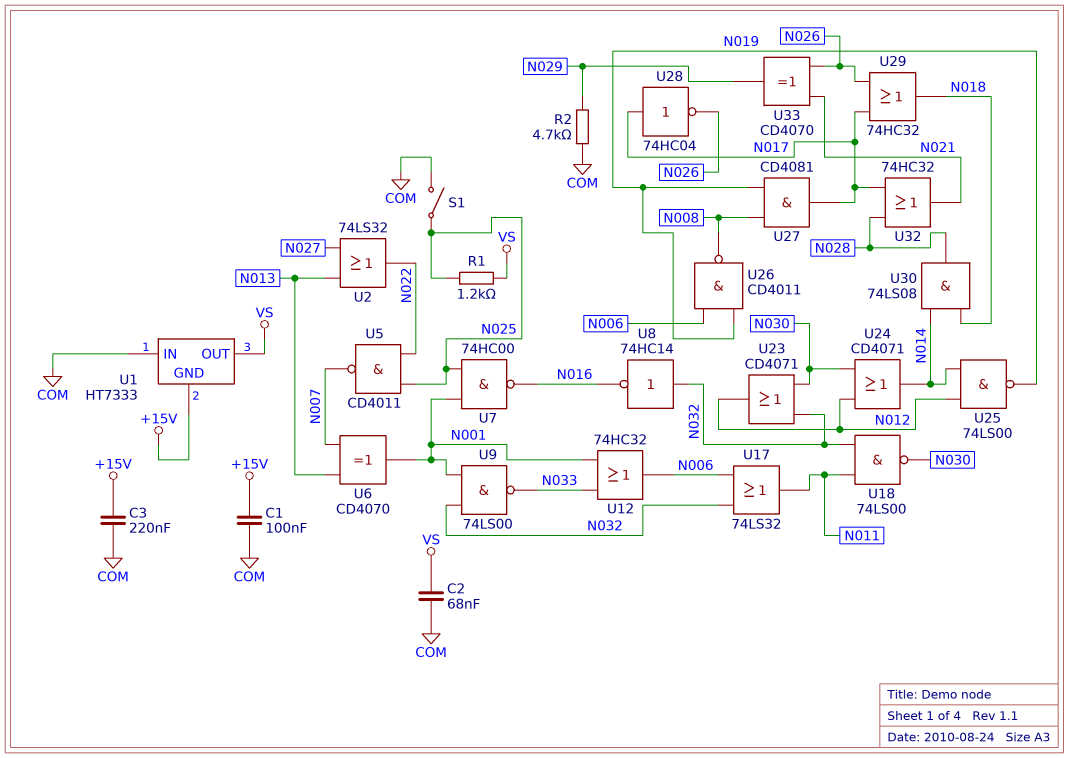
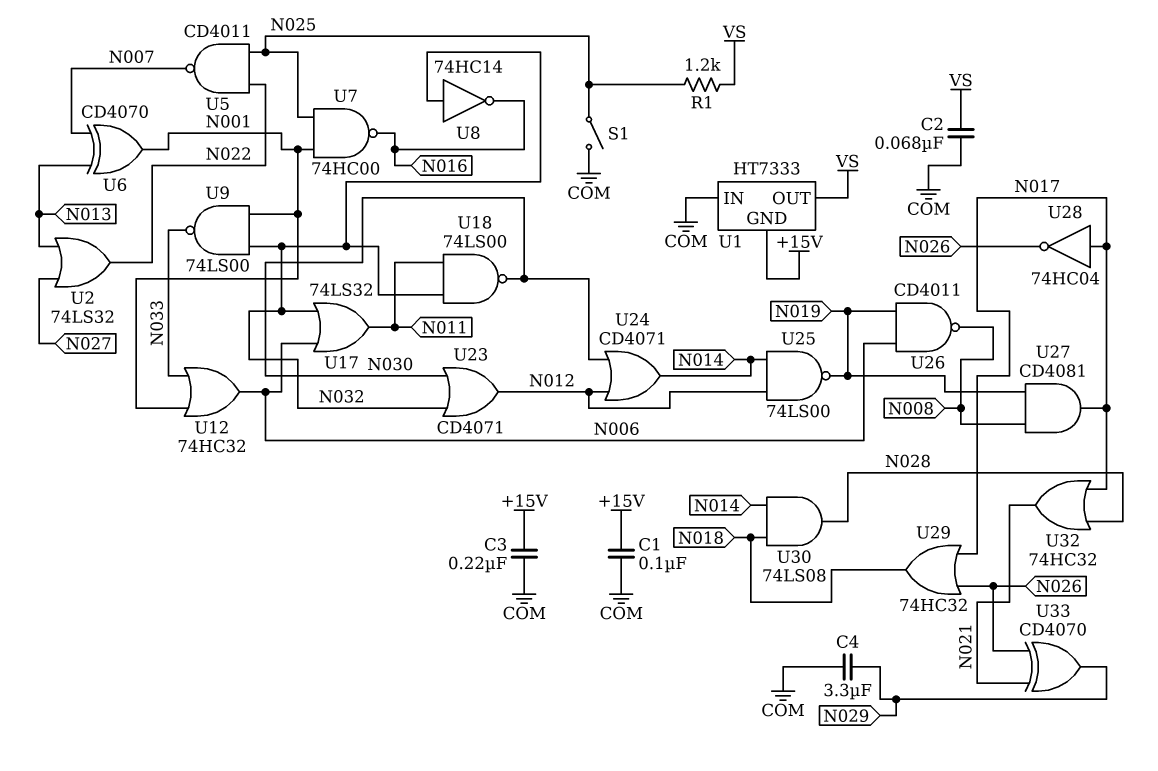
C4: none -> 3.3uF (COM, N029)
R2: 4.7k (COM, N029) -> none

